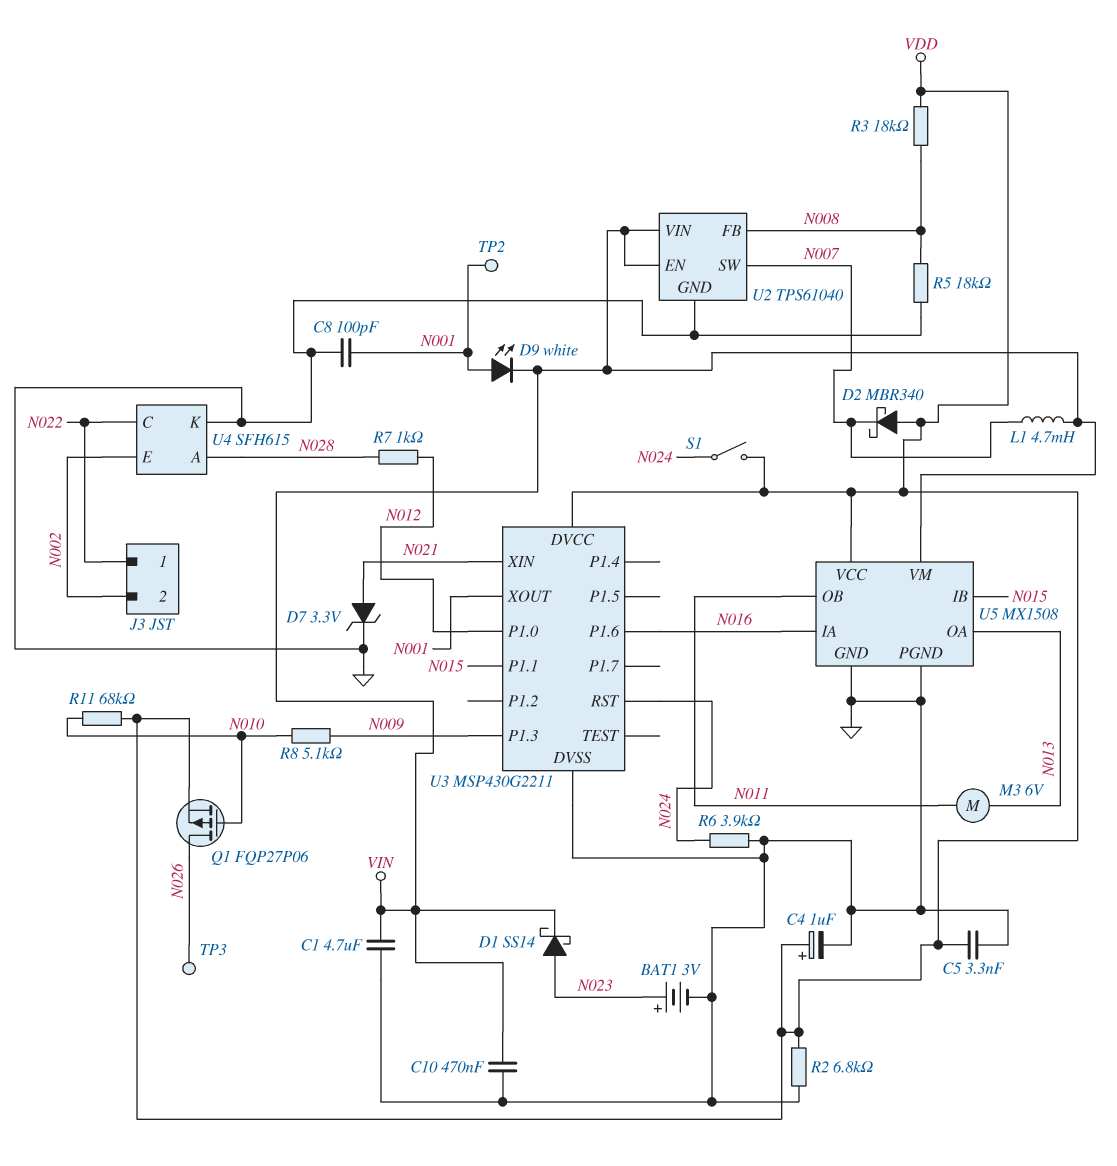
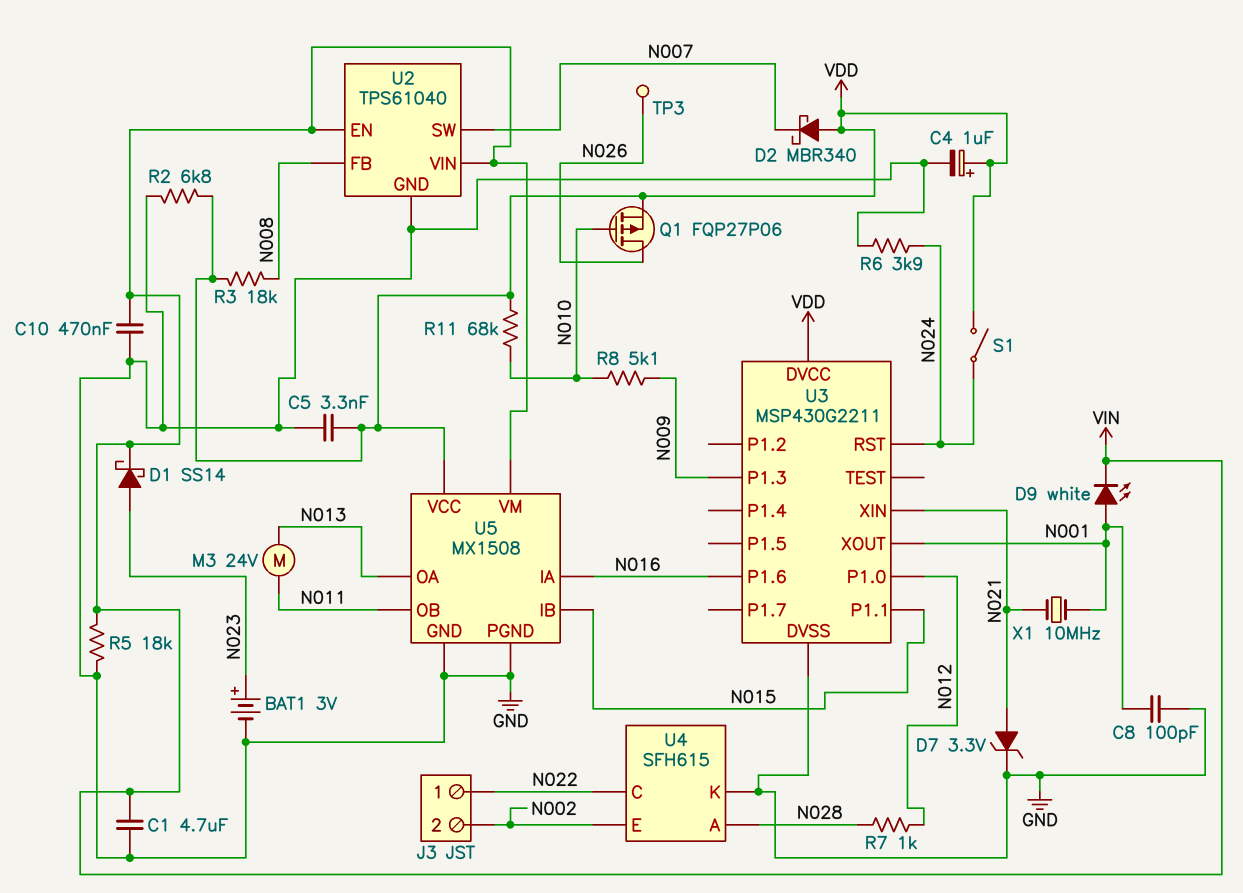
L1: 4.7mH (N007, VIN) -> none
M3: motor 6V (N011, N013) -> motor 24V (N011, N013)
R5: 18k (GND, N008) -> 18k (GND, VIN)
TP2: test point (N001) -> none
X1: none -> 10MHz (N001, N021)

